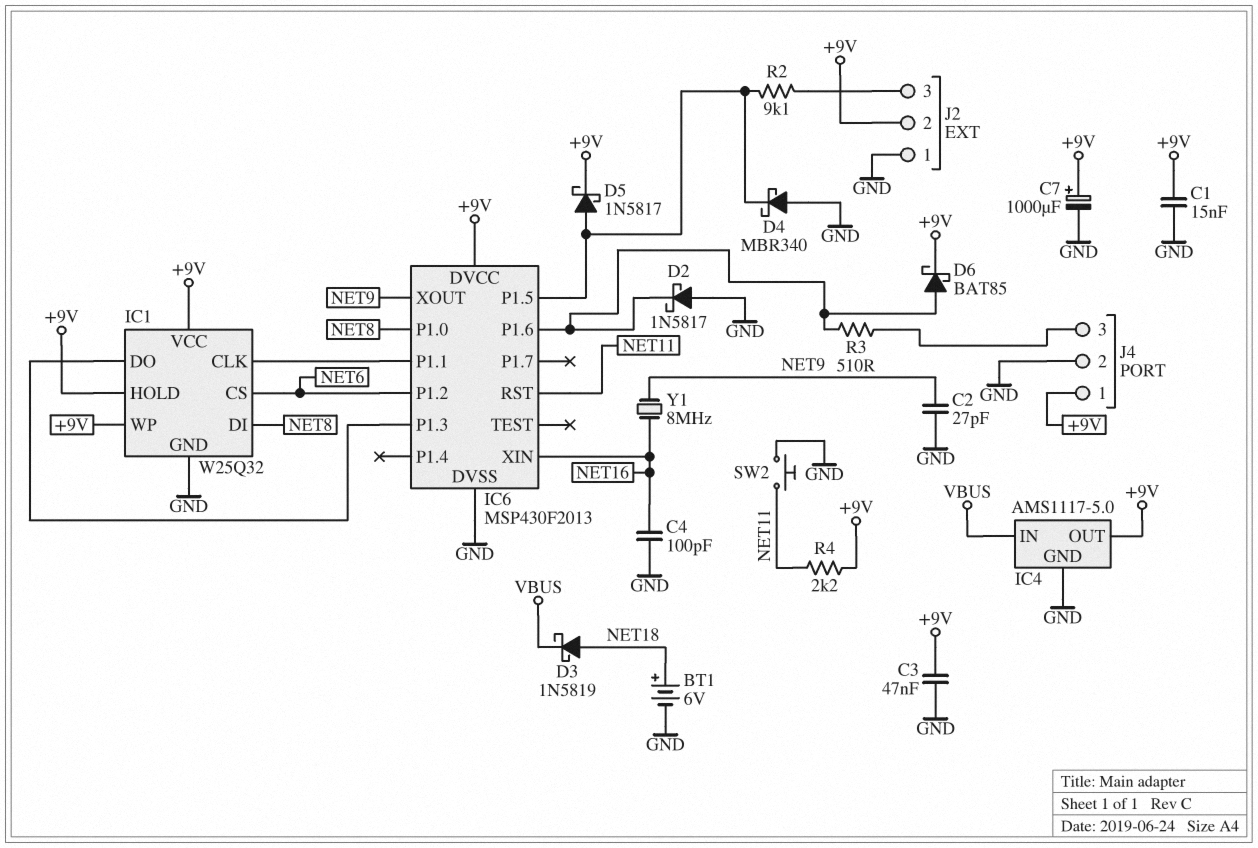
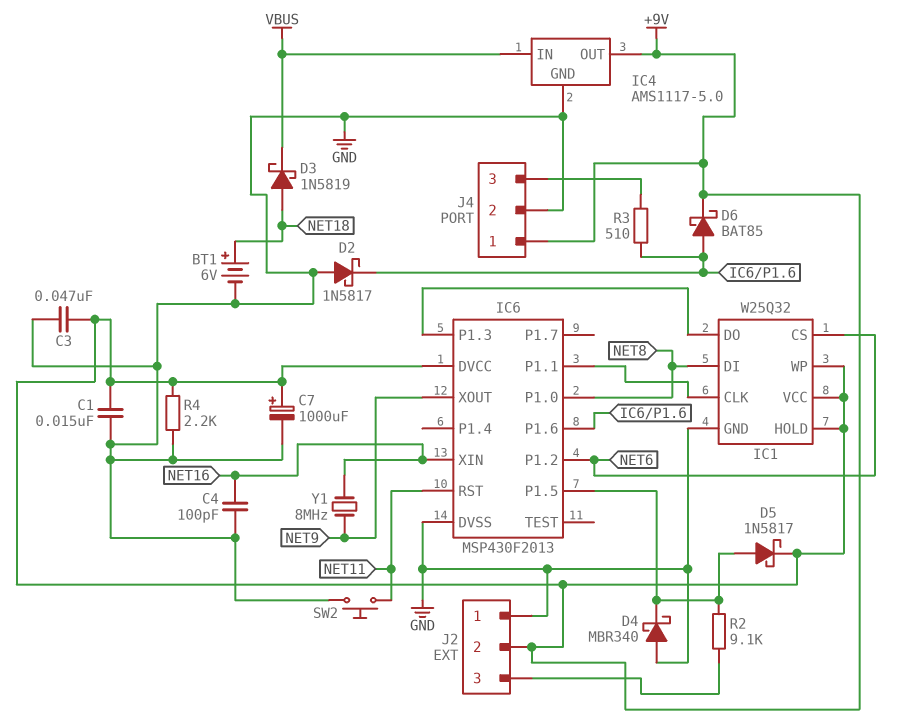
C2: 27pF (GND, NET9) -> none
R4: 2.2k (+9V, NET11) -> 2.2k (+9V, GND)

